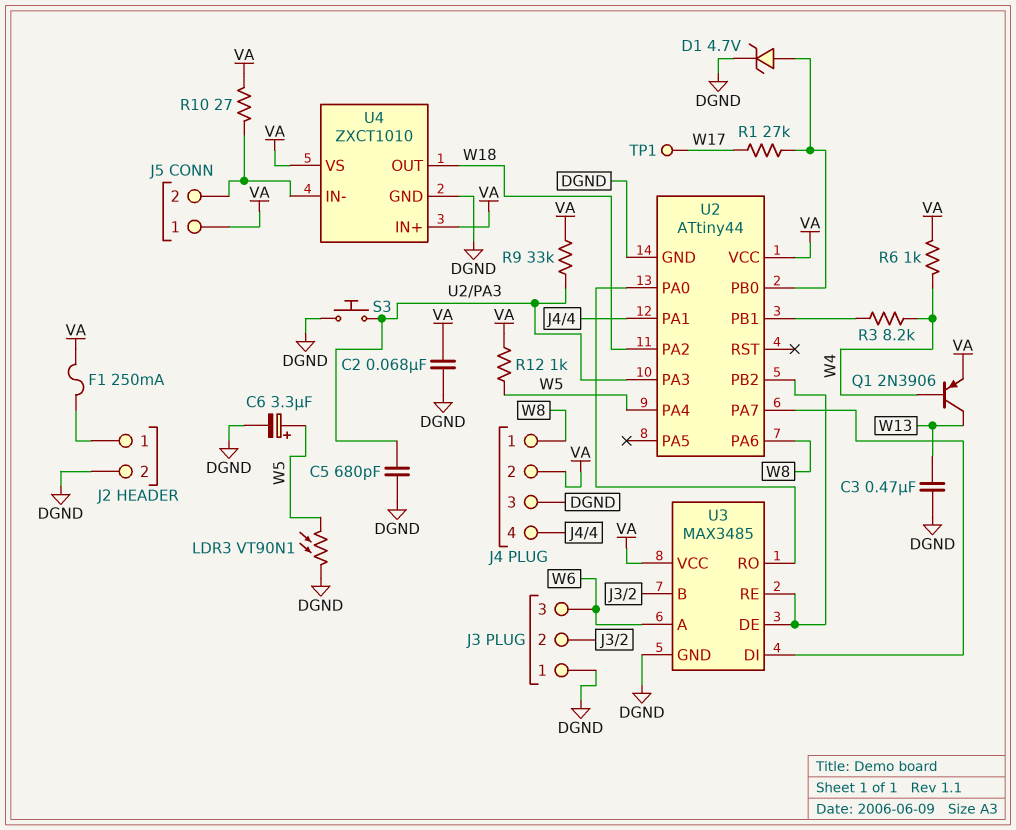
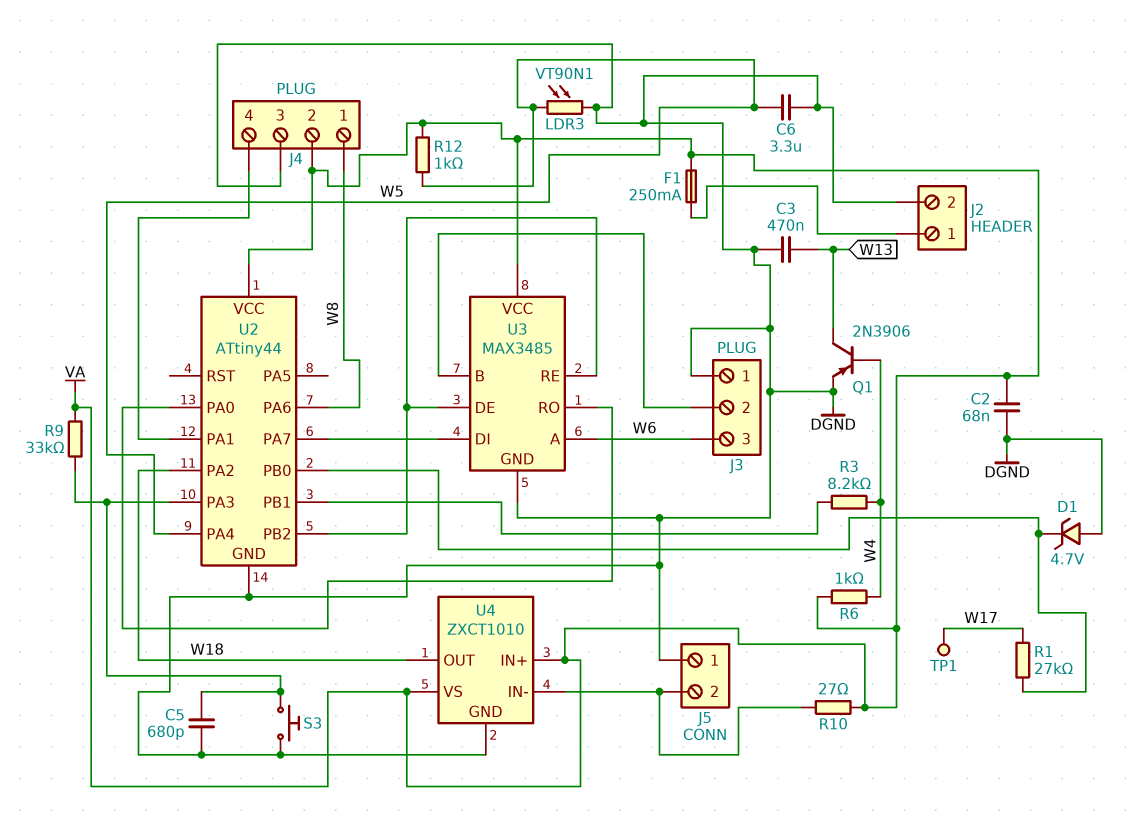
C6: 3.3uF (plus W5, minus DGND) -> 3.3uF (DGND, W5)
D1: zener 4.7V (A U2/PB0, K DGND) -> zener 4.7V (A DGND, K U2/PB0)
J5 pin 1: VA -> DGND
Q1: PNP 2N3906 (B W4, C W13, E VA) -> PNP 2N3906 (B W4, C W13, E DGND)

